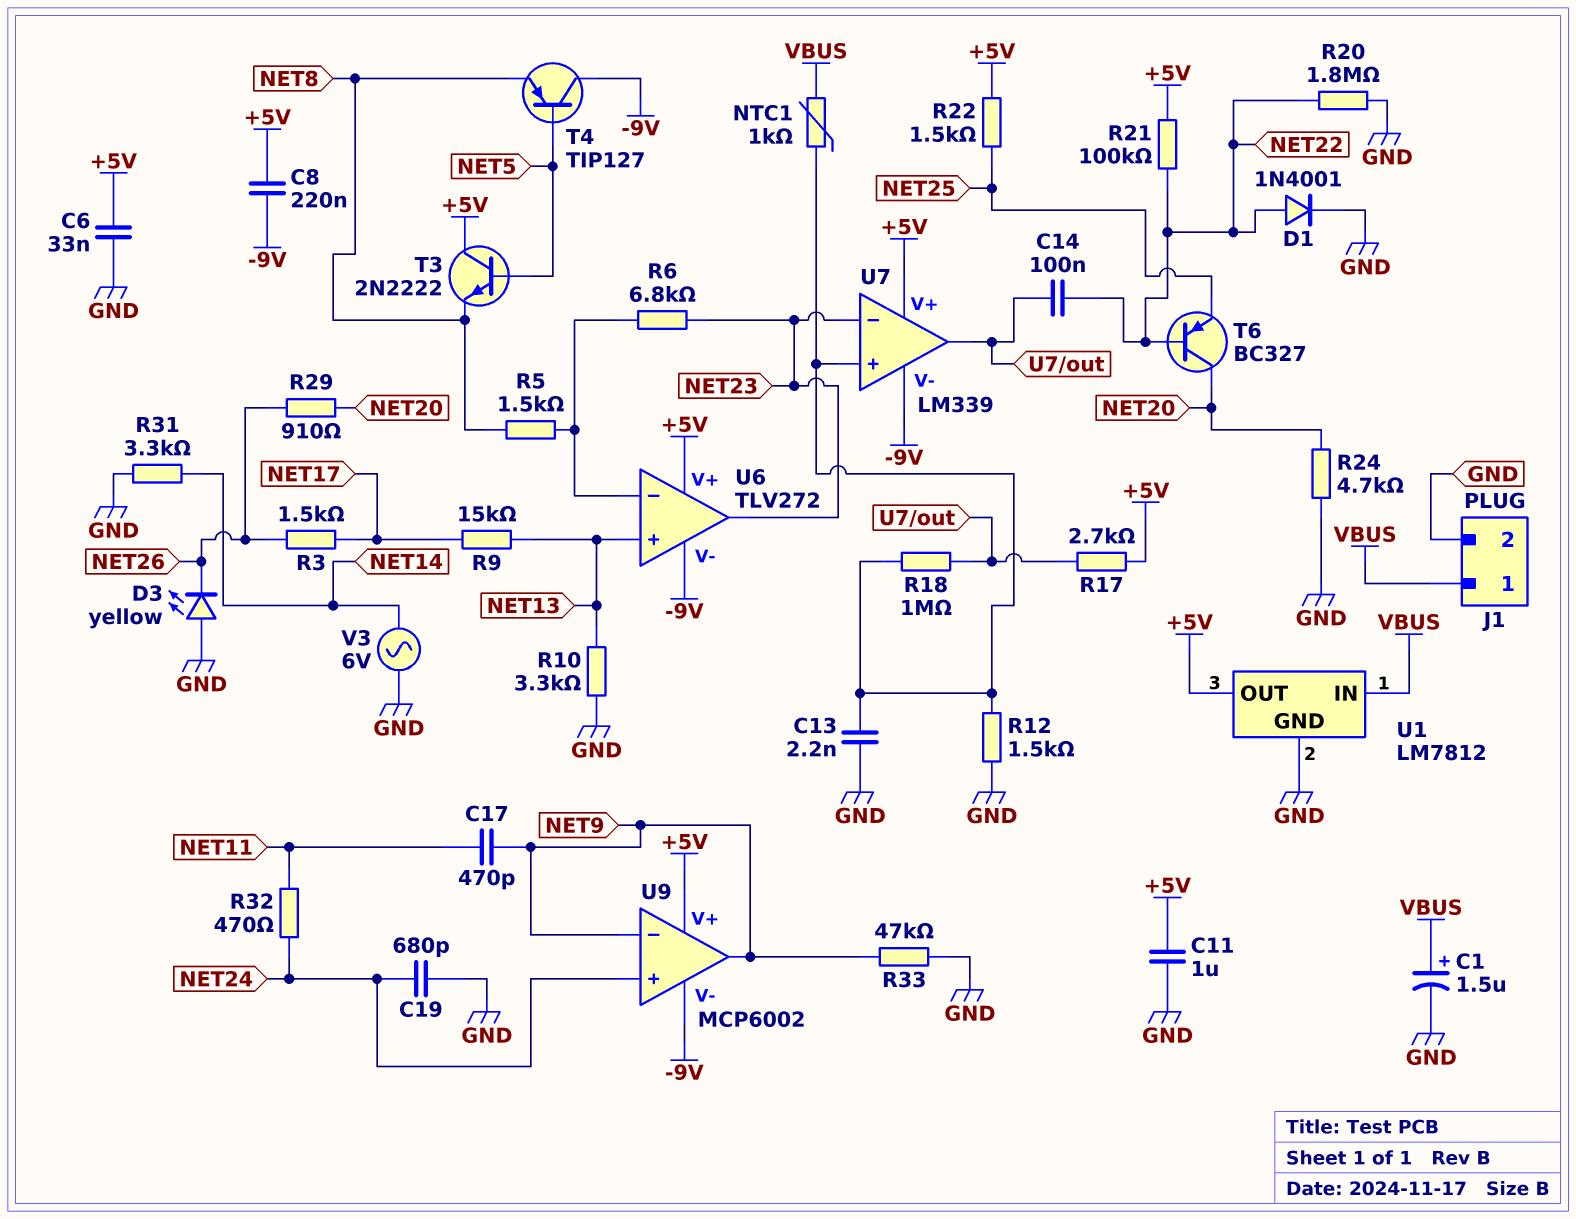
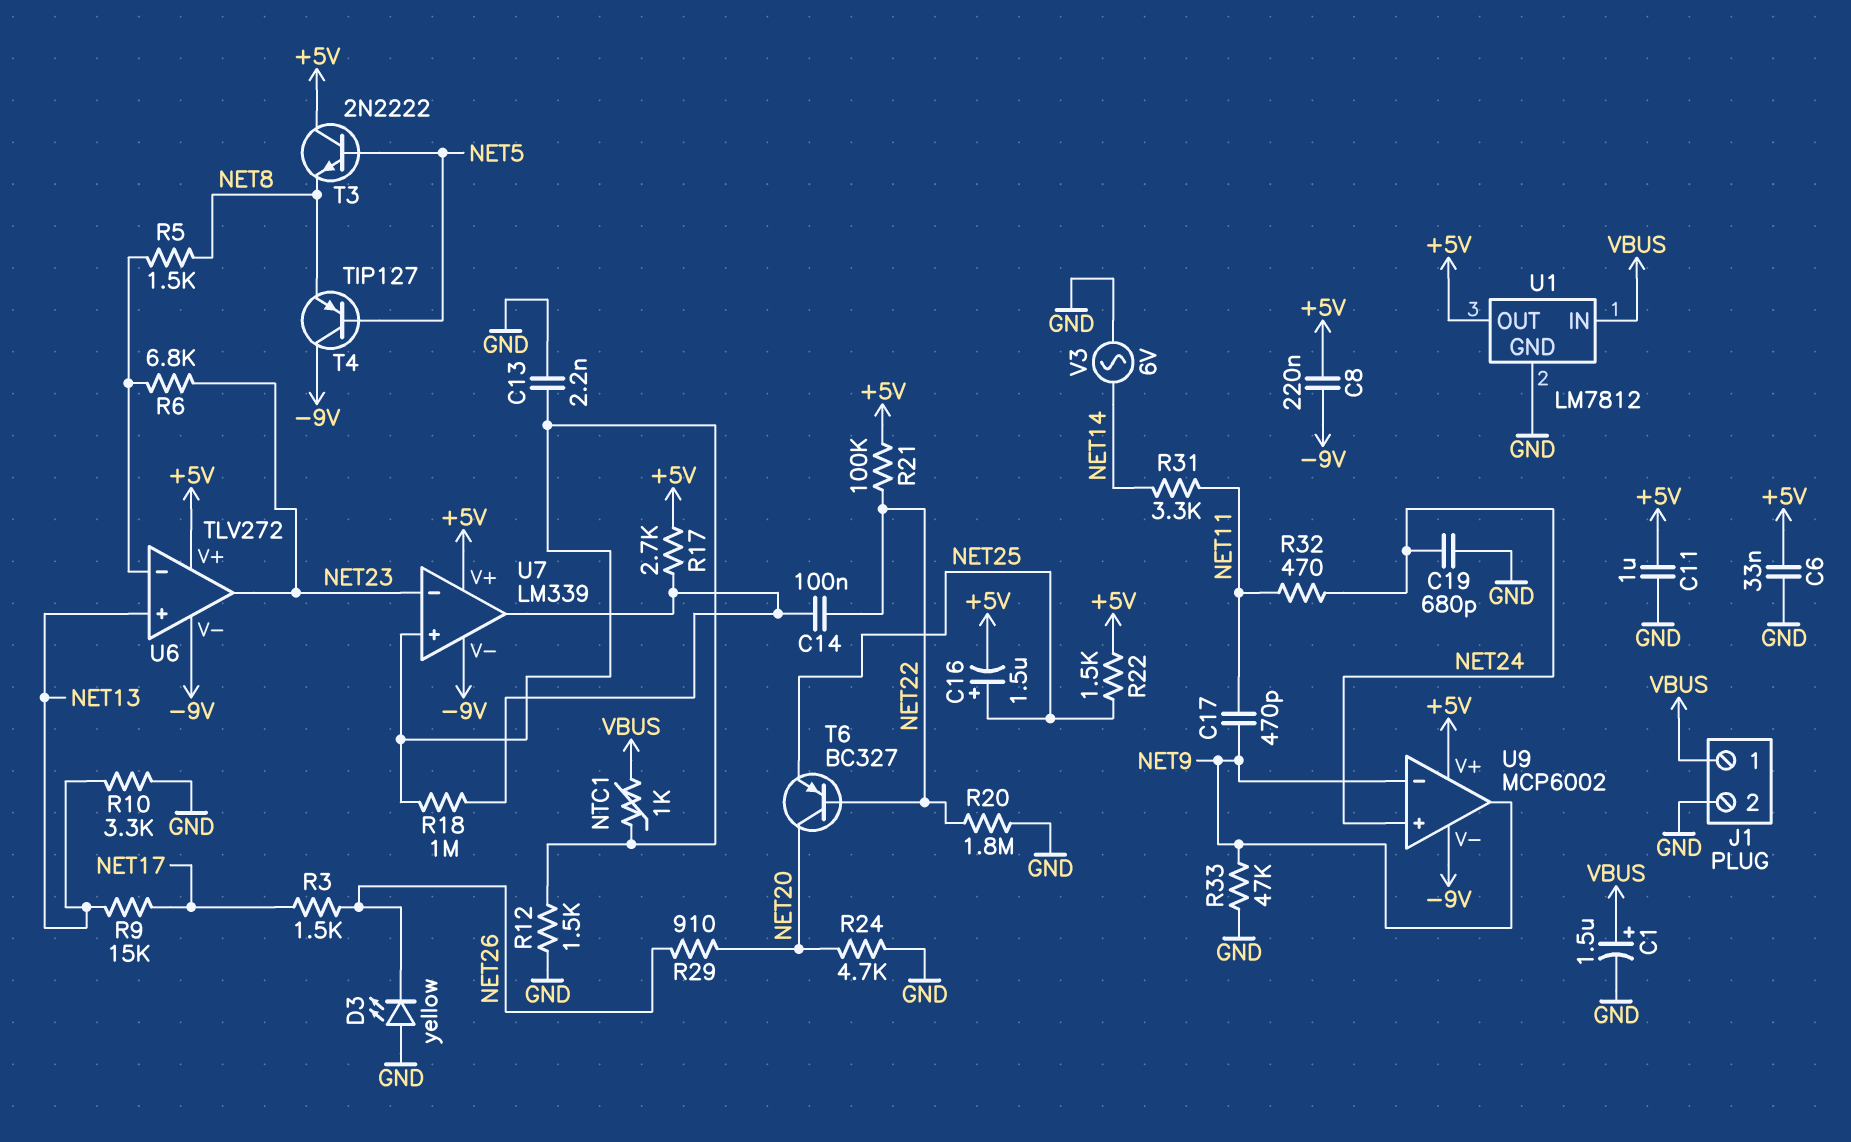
C16: none -> 1.5uF (plus NET25, minus +5V)
D1: diode 1N4001 (A NET22, K GND) -> none
R31: 3.3k (GND, NET14) -> 3.3k (NET11, NET14)

